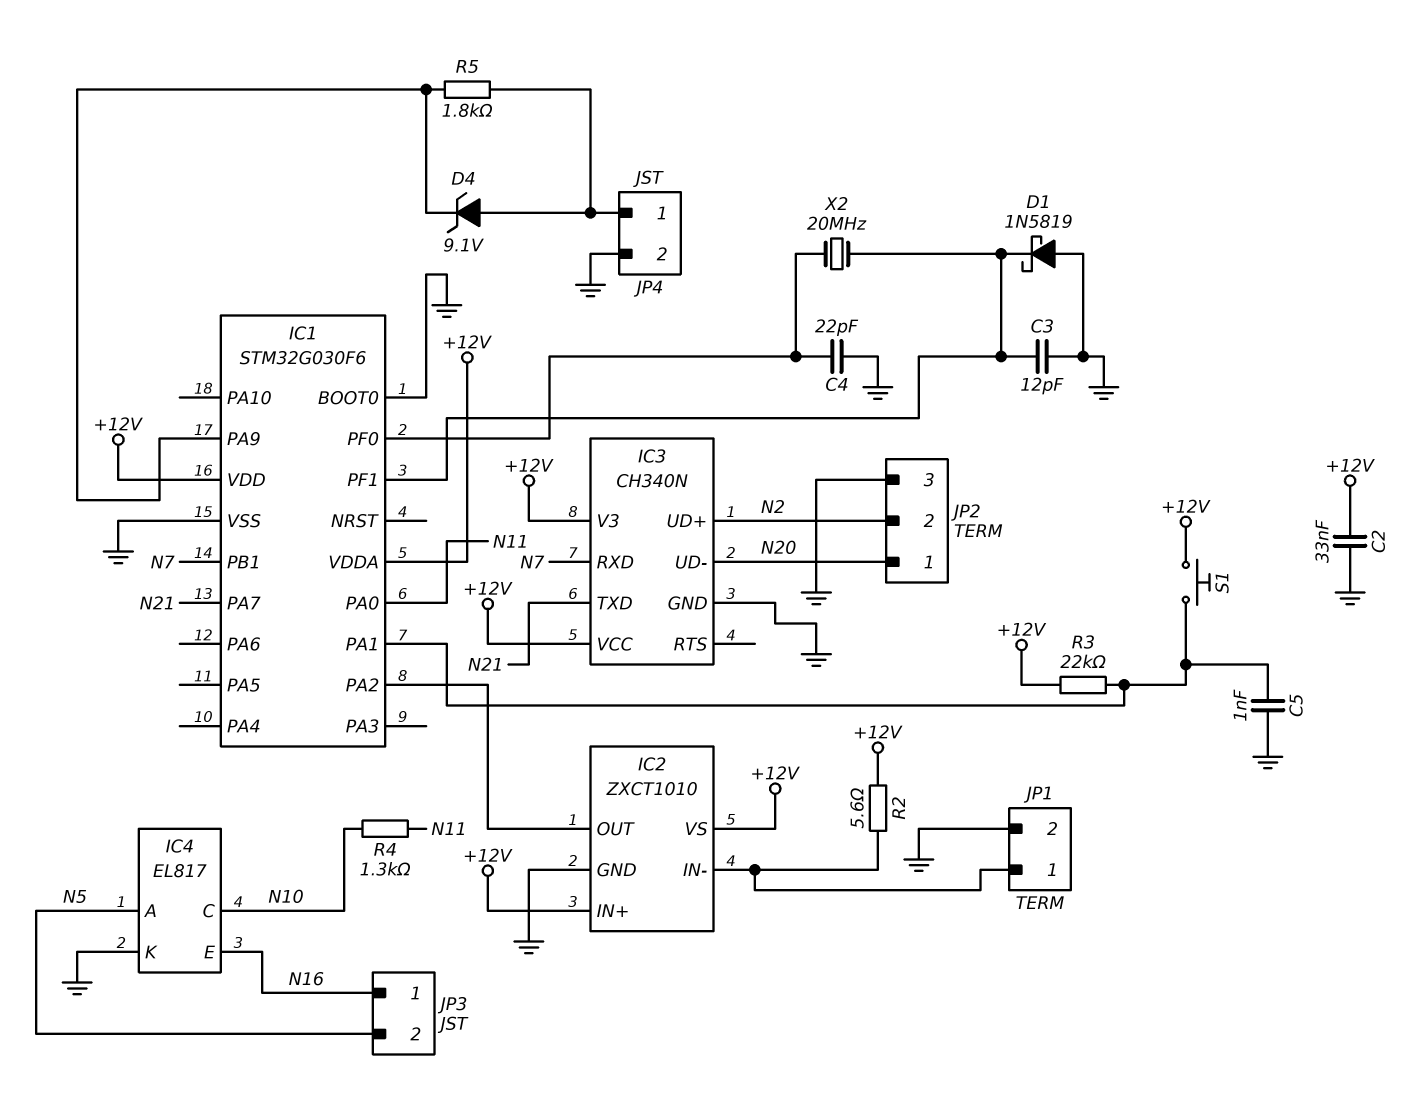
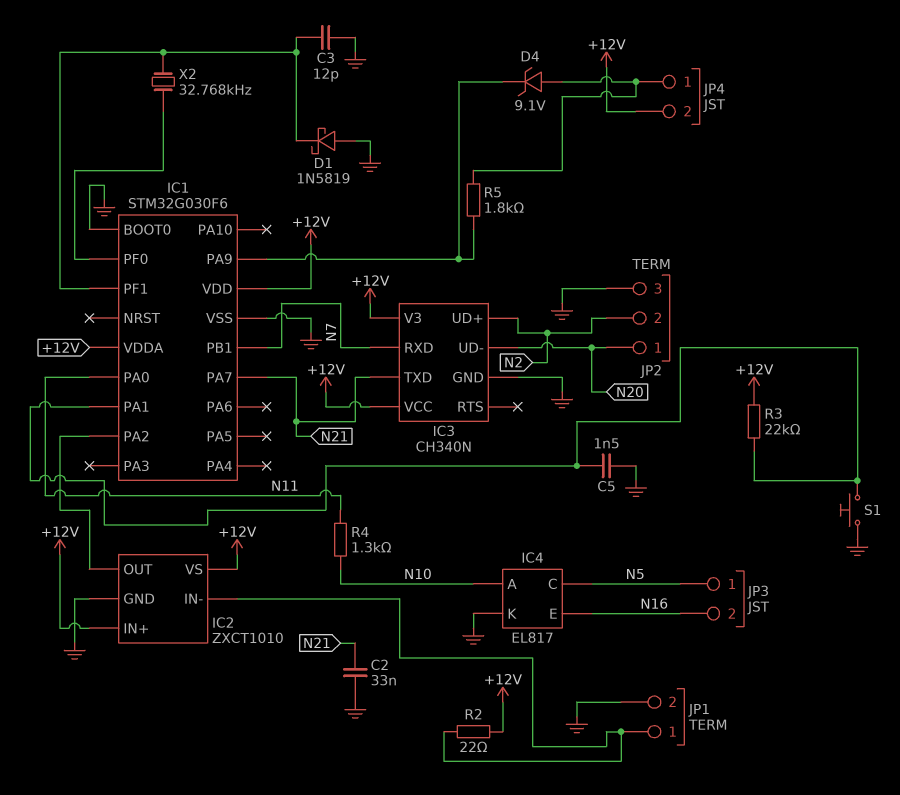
C2: 33nF (+12V, GND) -> 33nF (GND, N21)
C4: 22pF (GND, IC1/PF0) -> none
C5: 1nF (GND, IC1/PA1) -> 1.5nF (GND, IC1/PA1)
IC4 pin A: N5 -> N10
IC4 pin C: N10 -> N5
JP3 pin 1: N16 -> N5
JP3 pin 2: N5 -> N16
JP4 pin 2: GND -> +12V
R2: 5.6 (+12V, IC2/IN-) -> 22 (+12V, IC2/IN-)
S1: button (+12V, IC1/PA1) -> button (GND, IC1/PA1)
X2: 20MHz (IC1/PF0, IC1/PF1) -> 32.768kHz (IC1/PF0, IC1/PF1)

